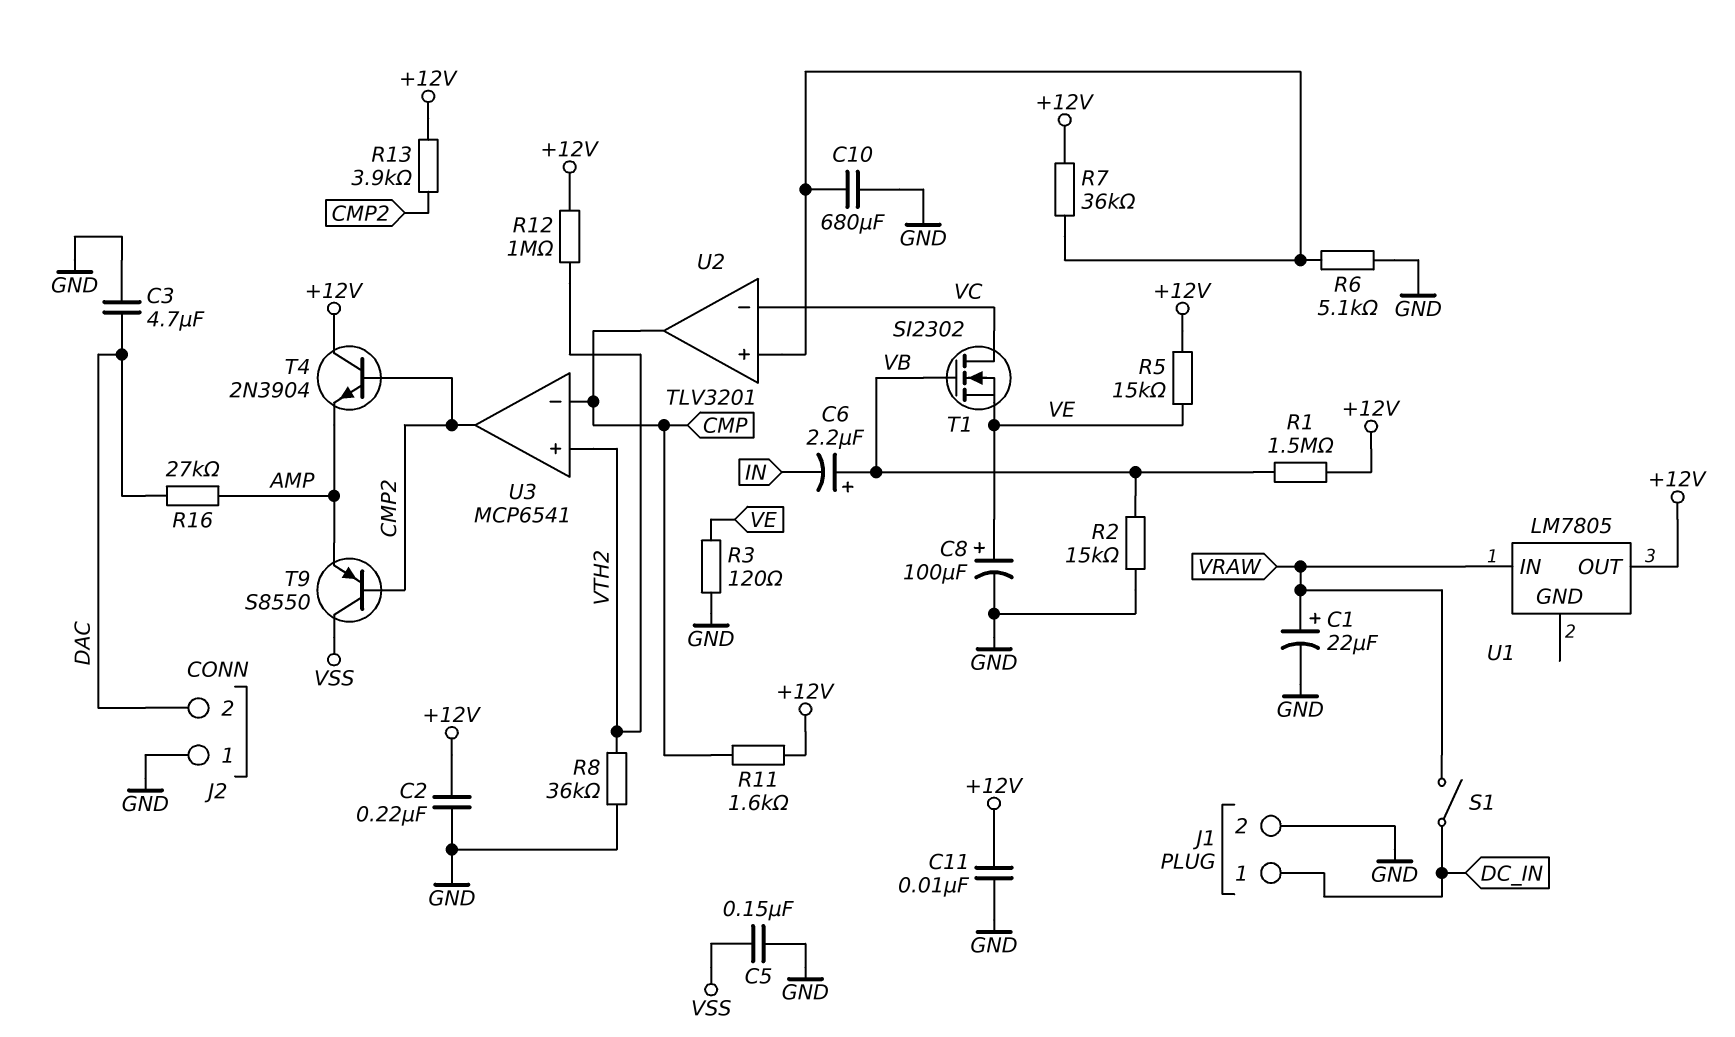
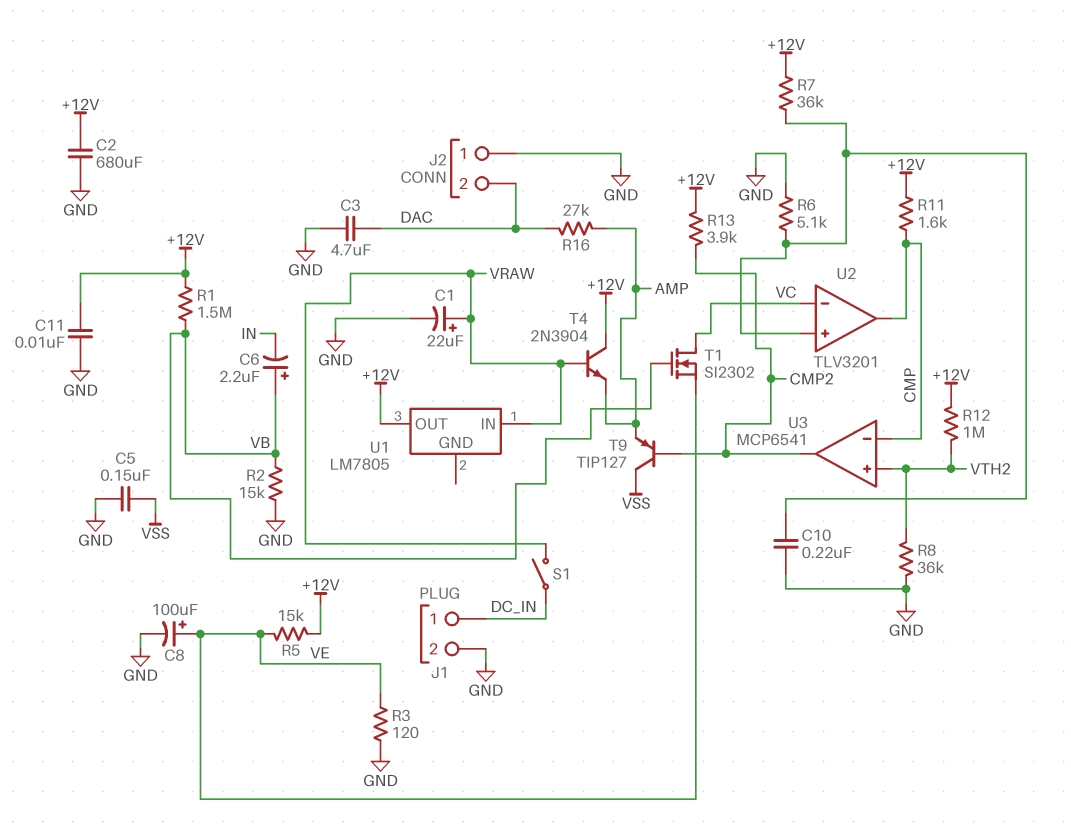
C2: 220nF (+12V, GND) -> 680uF (+12V, GND)
C10: 680uF (GND, U2/in+) -> 220nF (GND, U2/in+)
T4: NPN 2N3904 (B CMP2, C +12V, E AMP) -> NPN 2N3904 (B VRAW, C +12V, E AMP)
T9: PNP S8550 (B CMP2, C VSS, E AMP) -> PNP TIP127 (B CMP2, C VSS, E AMP)

